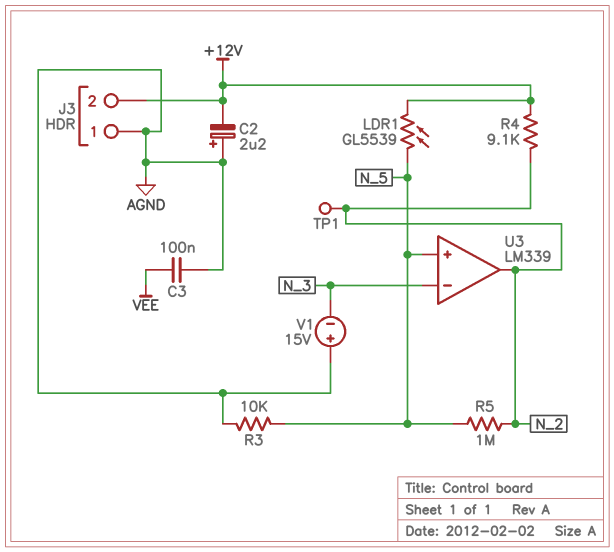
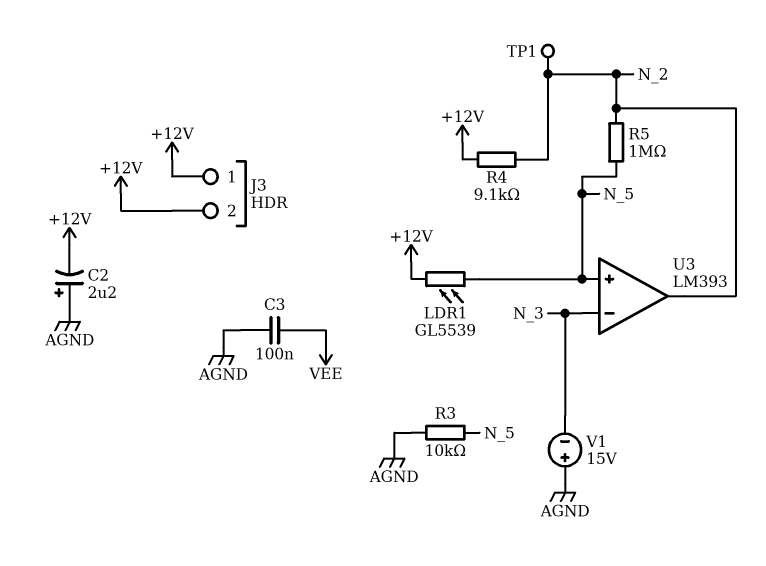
J3 pin 1: AGND -> +12V
U3: LM339 -> LM393

